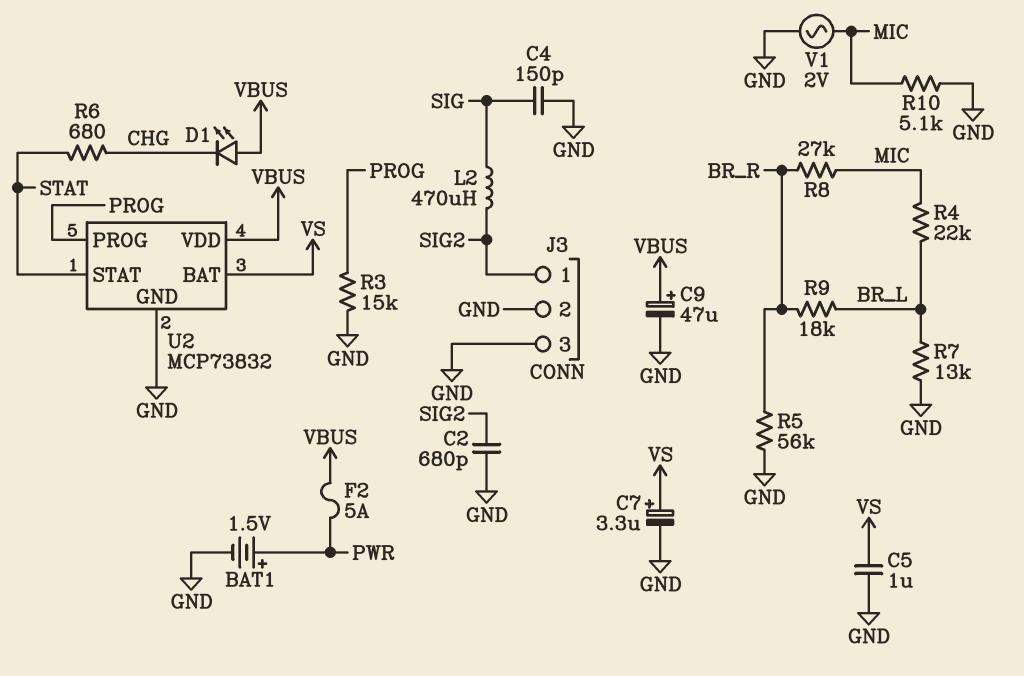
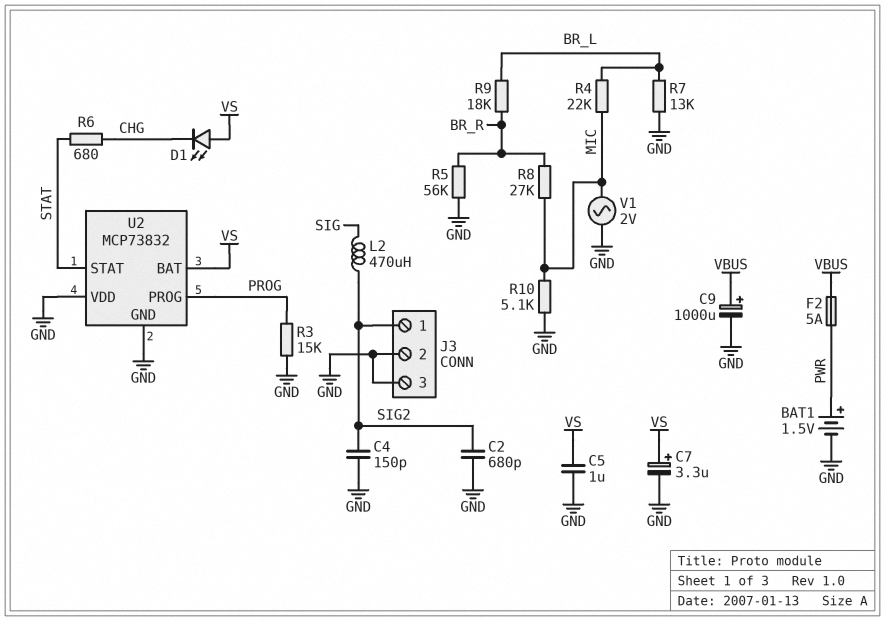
C4: 150pF (GND, SIG) -> 150pF (GND, SIG2)
C9: 47uF (plus VBUS, minus GND) -> 1000uF (plus VBUS, minus GND)
D1: LED (A VBUS, K CHG) -> LED (A VS, K CHG)
U2 pin VDD: VBUS -> GND

